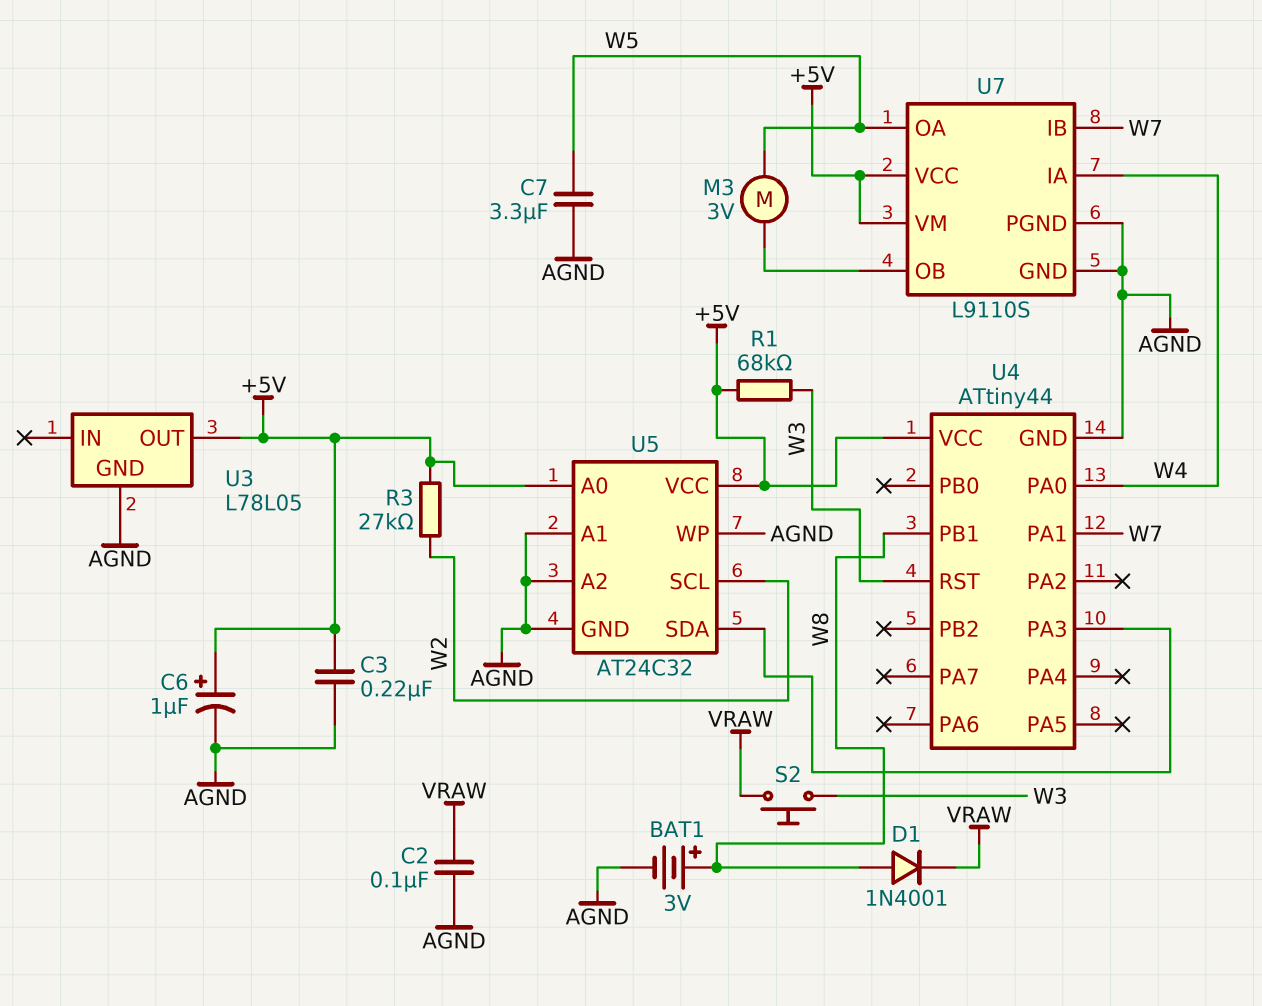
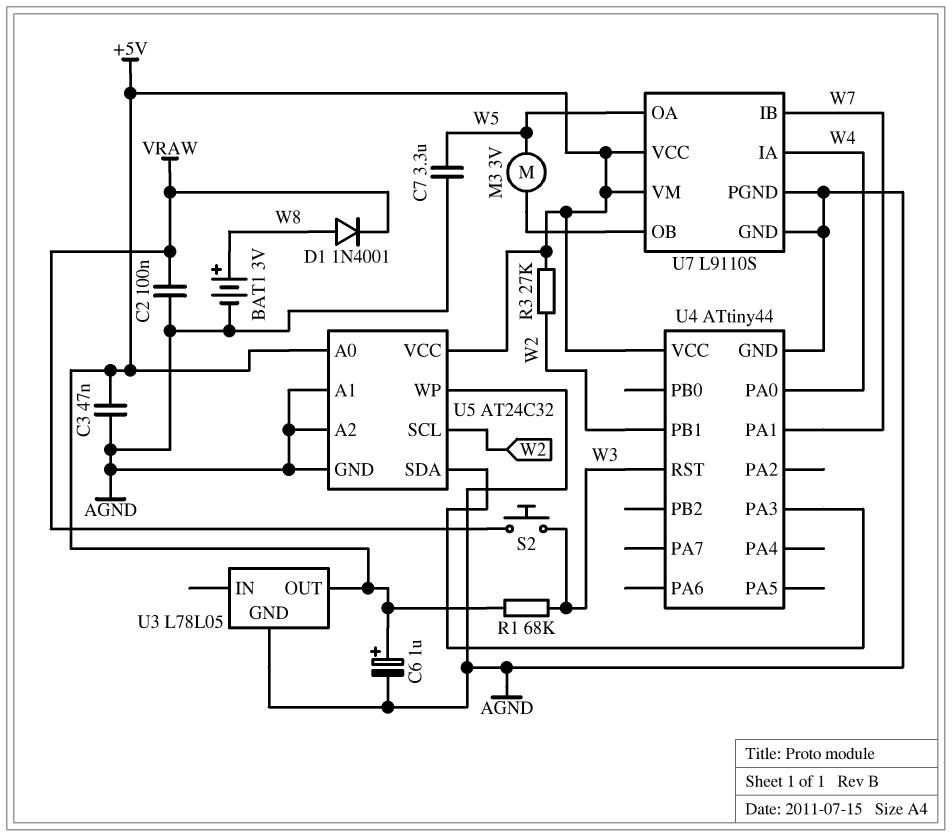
C3: 220nF (+5V, AGND) -> 47nF (+5V, AGND)
U4 pin PB1: W8 -> W2

